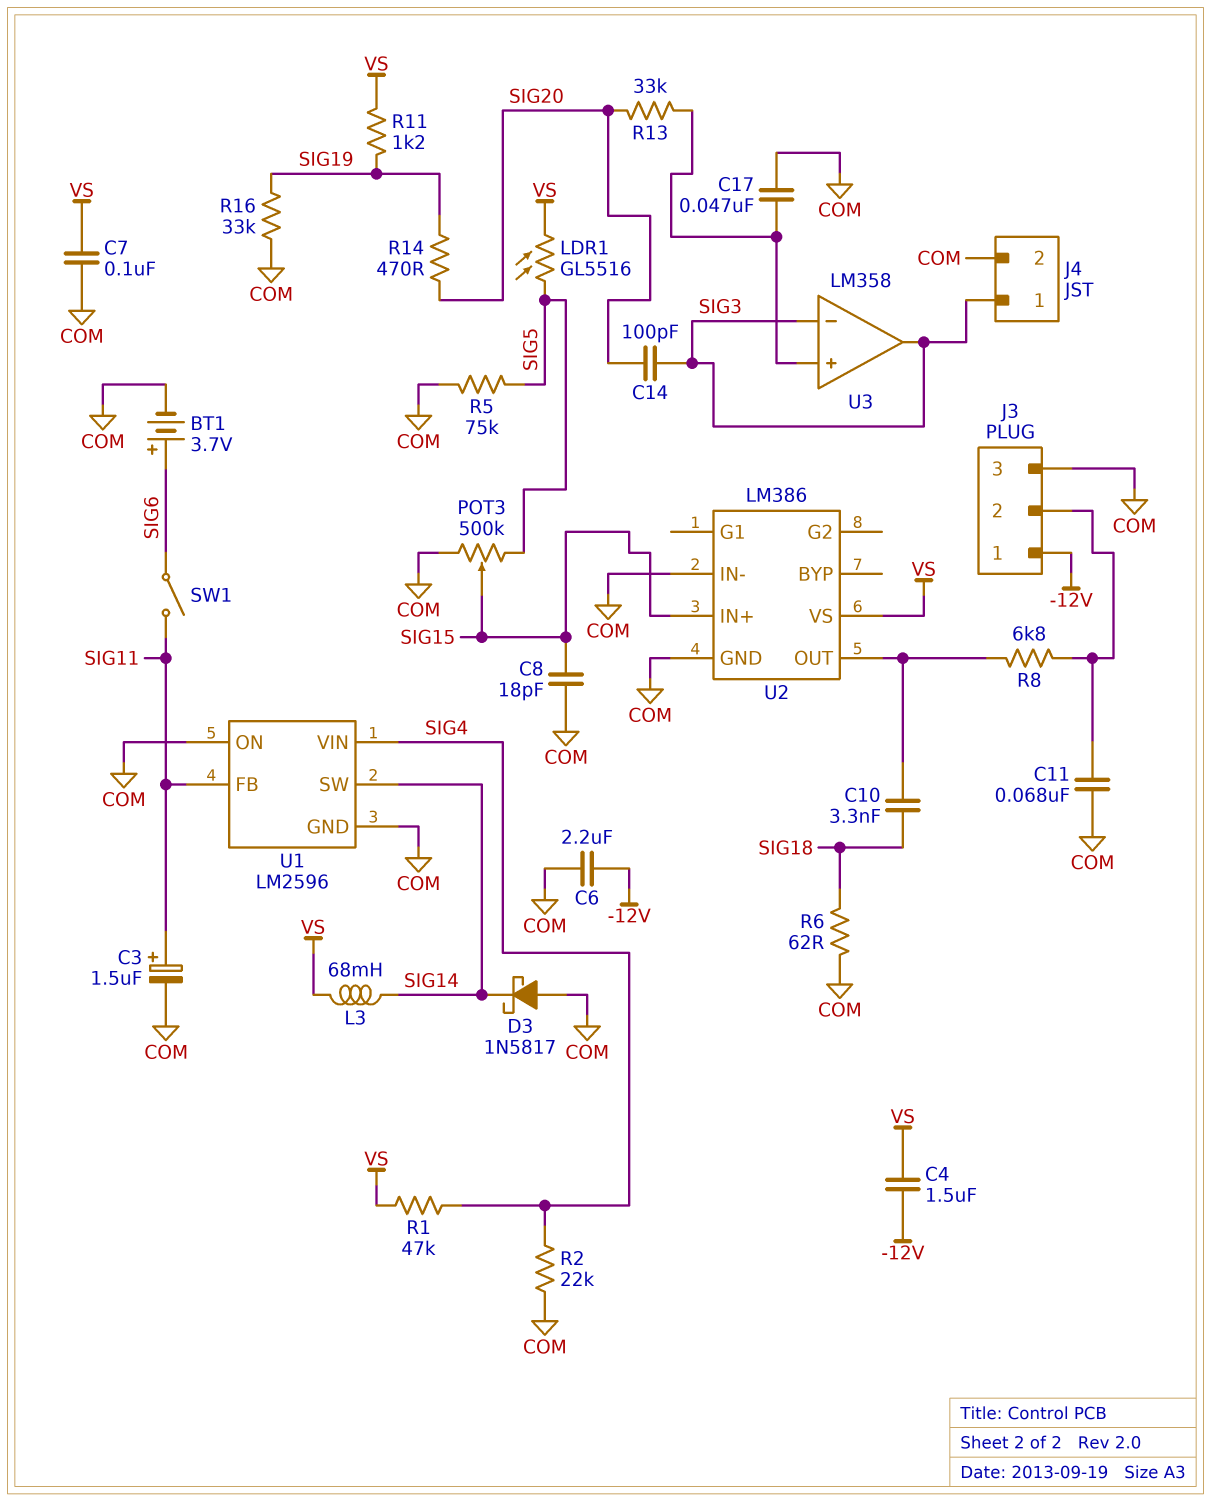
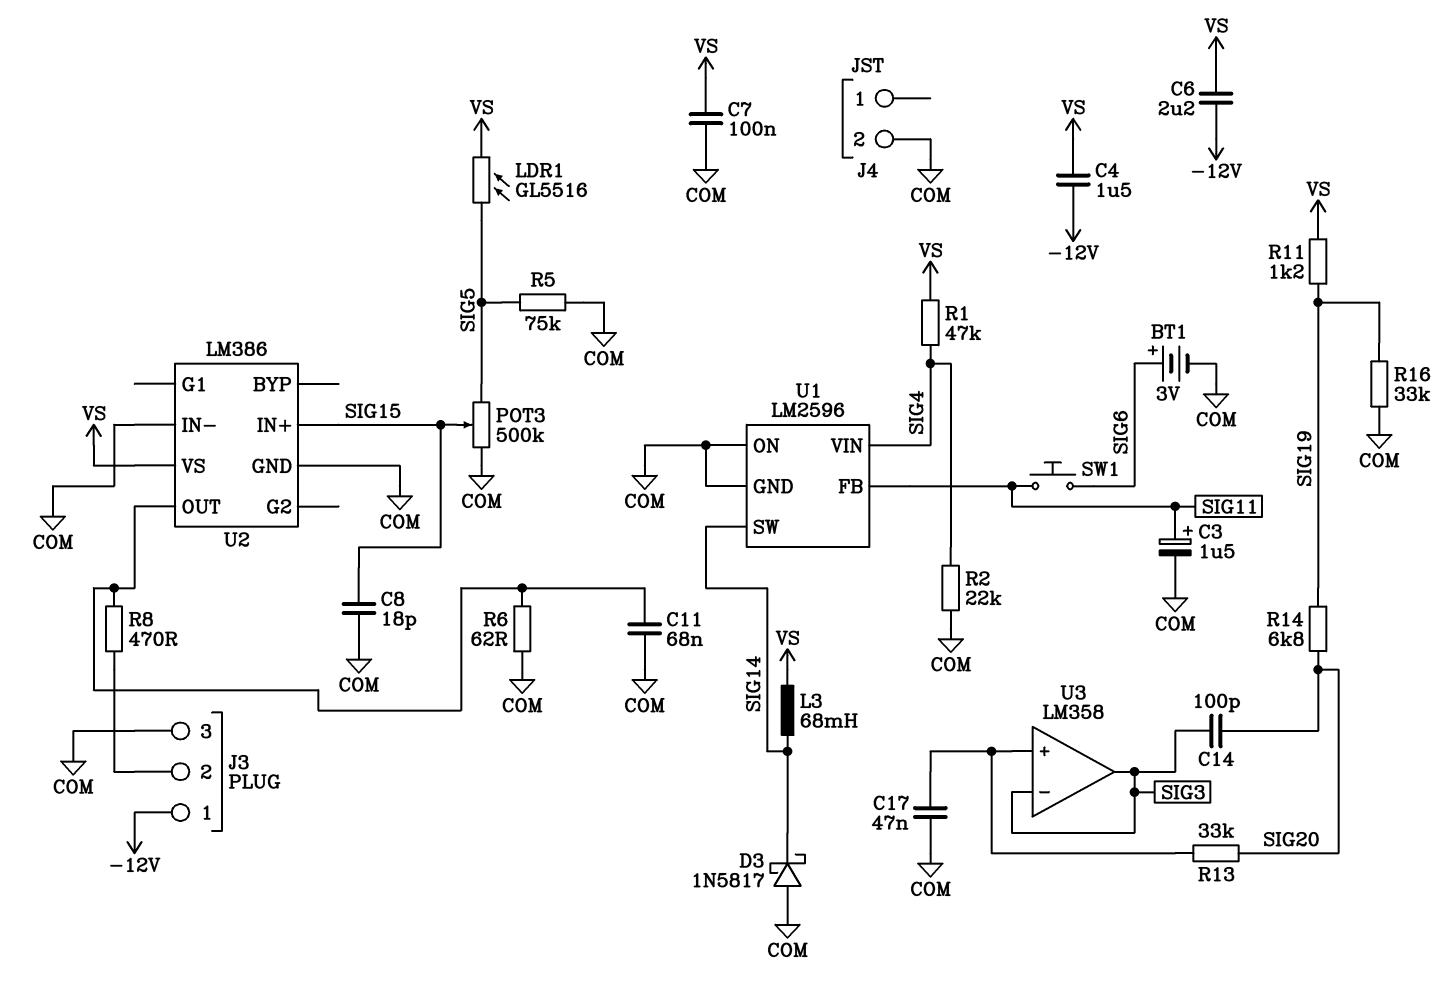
BT1: 3.7V (plus SIG6, minus COM) -> 3V (plus SIG6, minus COM)
C6: 2.2uF (-12V, COM) -> 2.2uF (-12V, VS)
C10: 3.3nF (SIG18, U2/OUT) -> none
C11: 68nF (COM, J3/2) -> 68nF (COM, U2/OUT)
J4 pin 1: SIG3 -> none
R6: 62 (COM, SIG18) -> 62 (COM, U2/OUT)
R8: 6.8k (J3/2, U2/OUT) -> 470 (J3/2, U2/OUT)
R14: 470 (SIG19, SIG20) -> 6.8k (SIG19, SIG20)
SW1: switch (SIG6, SIG11) -> button (SIG6, SIG11)

